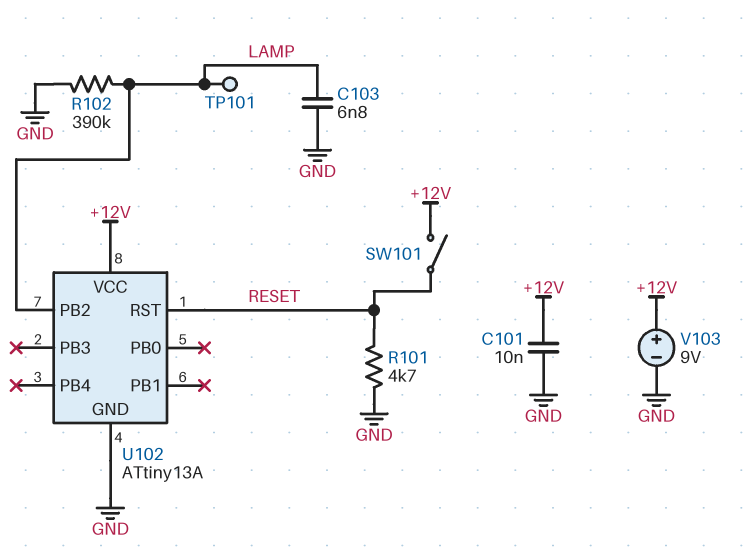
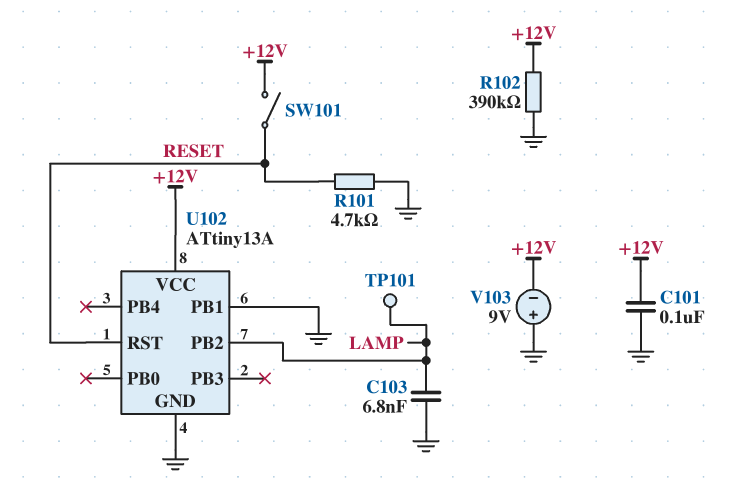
C101: 10nF (+12V, GND) -> 100nF (+12V, GND)
R102: 390k (GND, LAMP) -> 390k (+12V, GND)
U102 pin PB1: none -> GND
V103: 9V (plus +12V, minus GND) -> 9V (plus GND, minus +12V)

